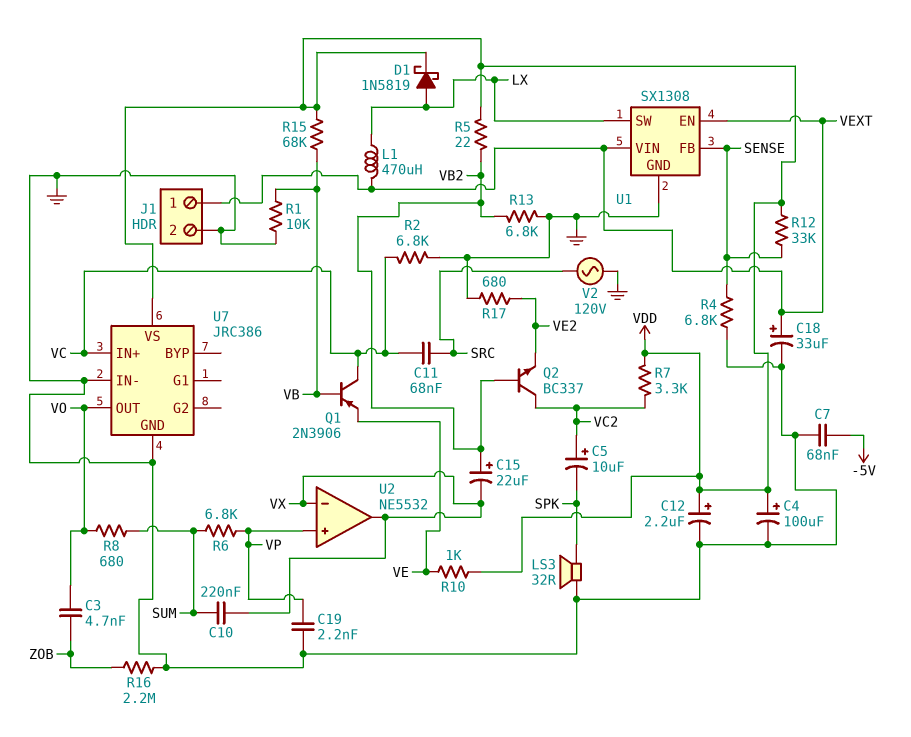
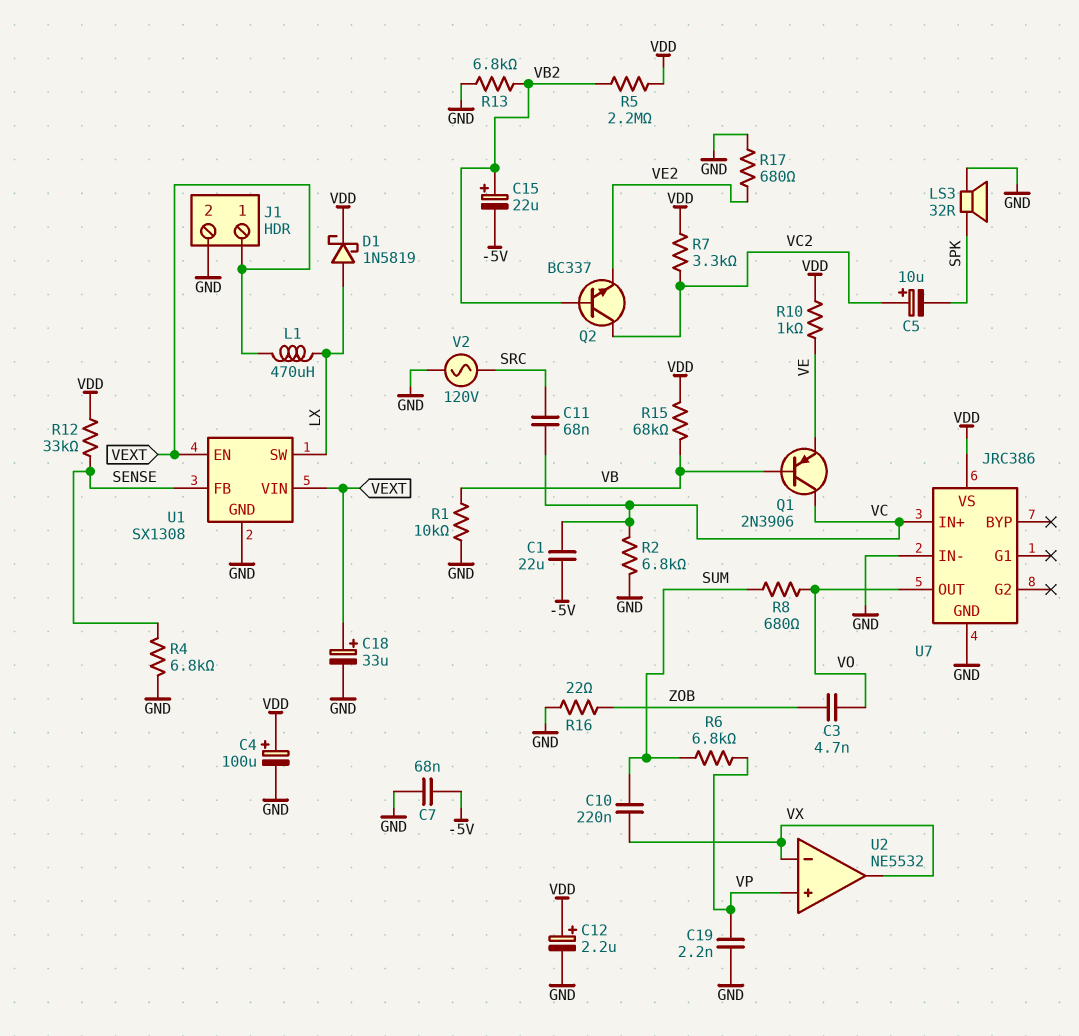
C1: none -> 22uF (-5V, VC)
C15: 22uF (plus VB2, minus VX) -> 22uF (plus VB2, minus -5V)
R5: 22 (VB2, VDD) -> 2.2M (VB2, VDD)
R16: 2.2M (GND, ZOB) -> 22 (GND, ZOB)

